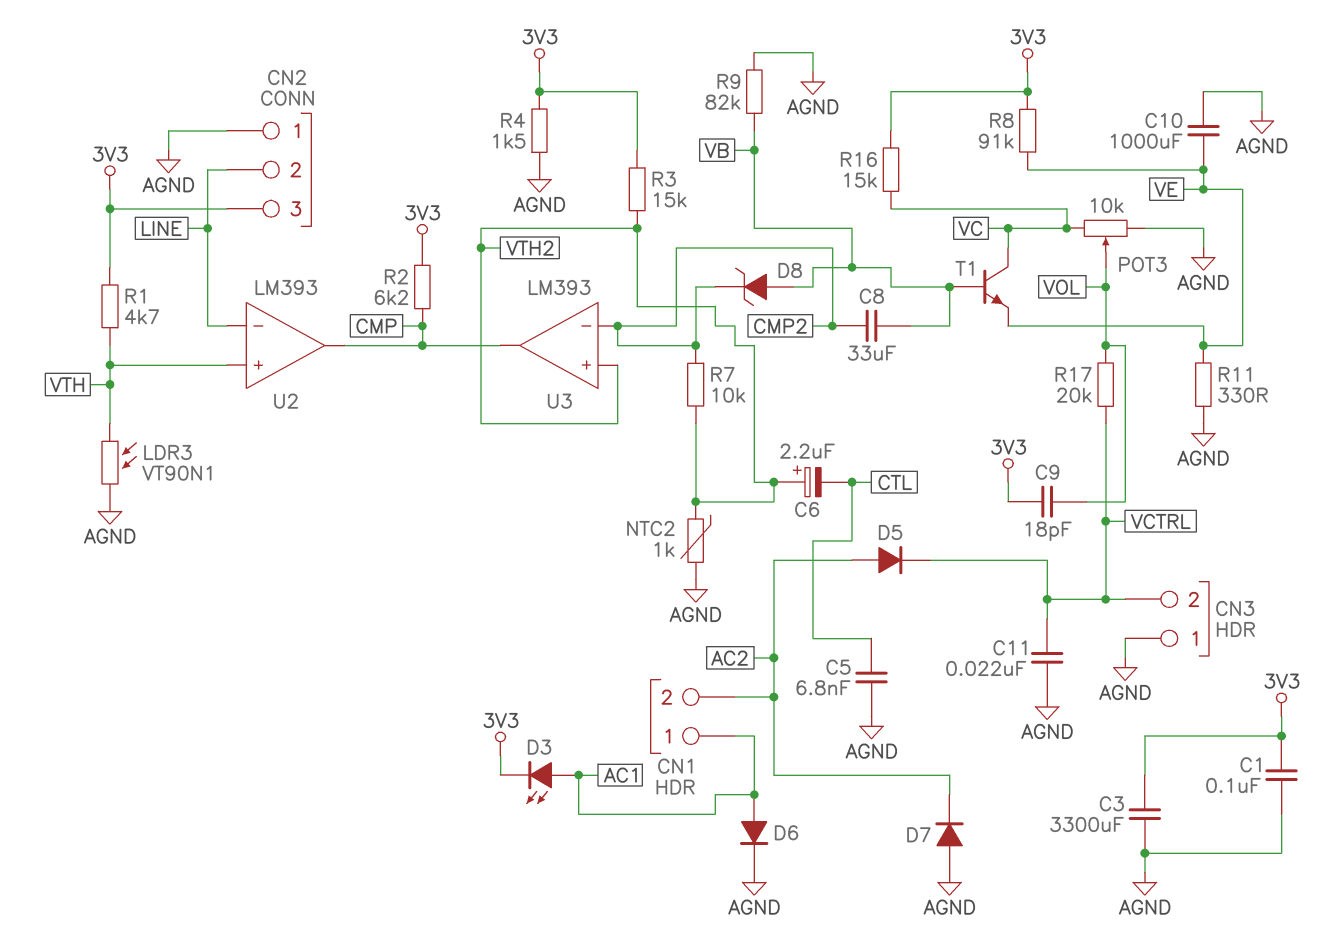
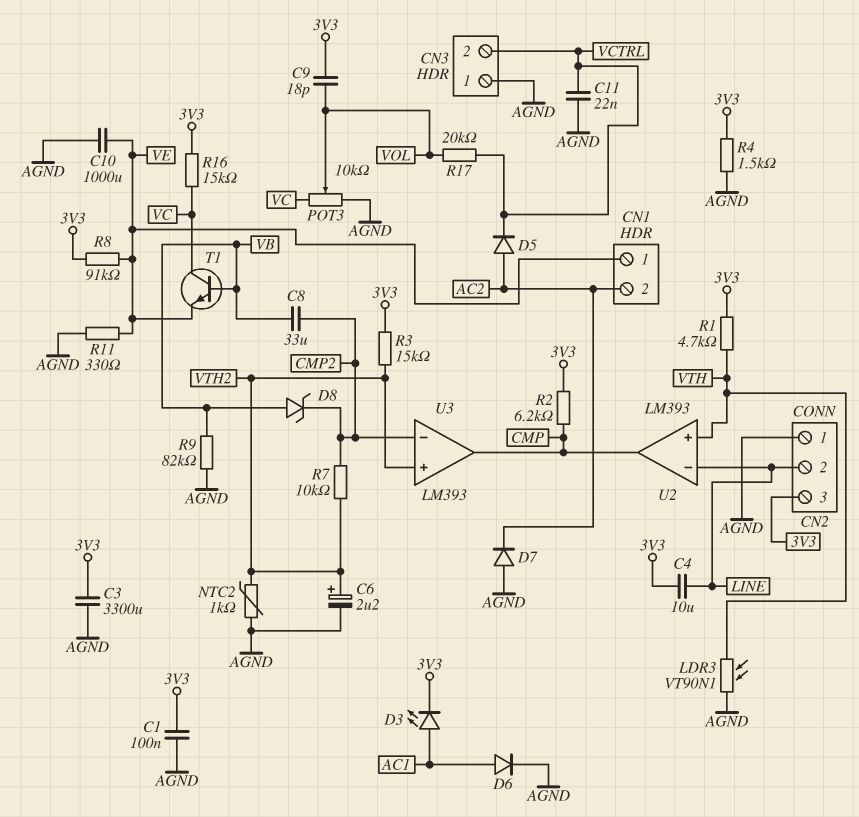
C4: none -> 10uF (3V3, LINE)
C5: 6.8nF (AGND, CTL) -> none
C6: 2.2uF (plus VTH2, minus CTL) -> 2.2uF (plus VTH2, minus AGND)
CN1 pin 1: AC1 -> VE

